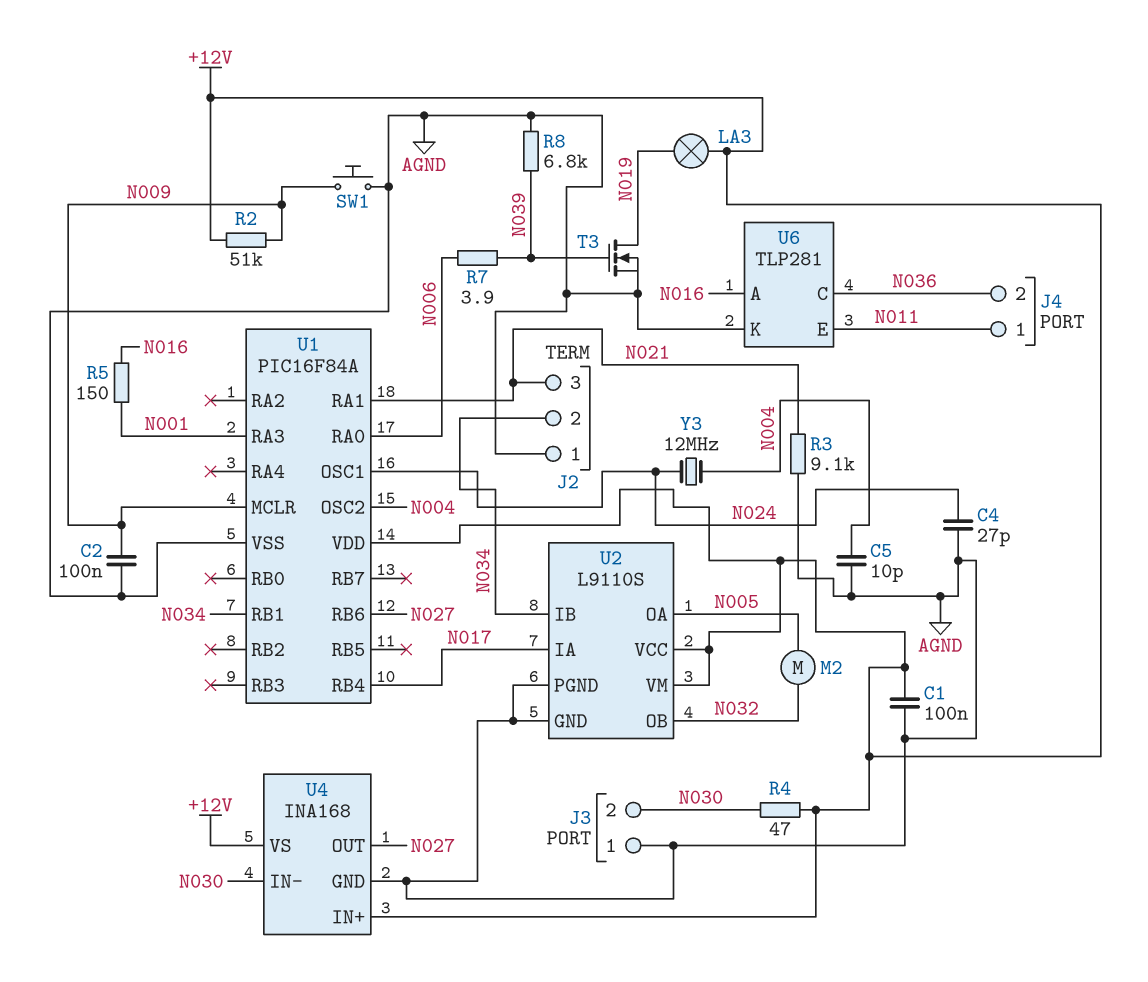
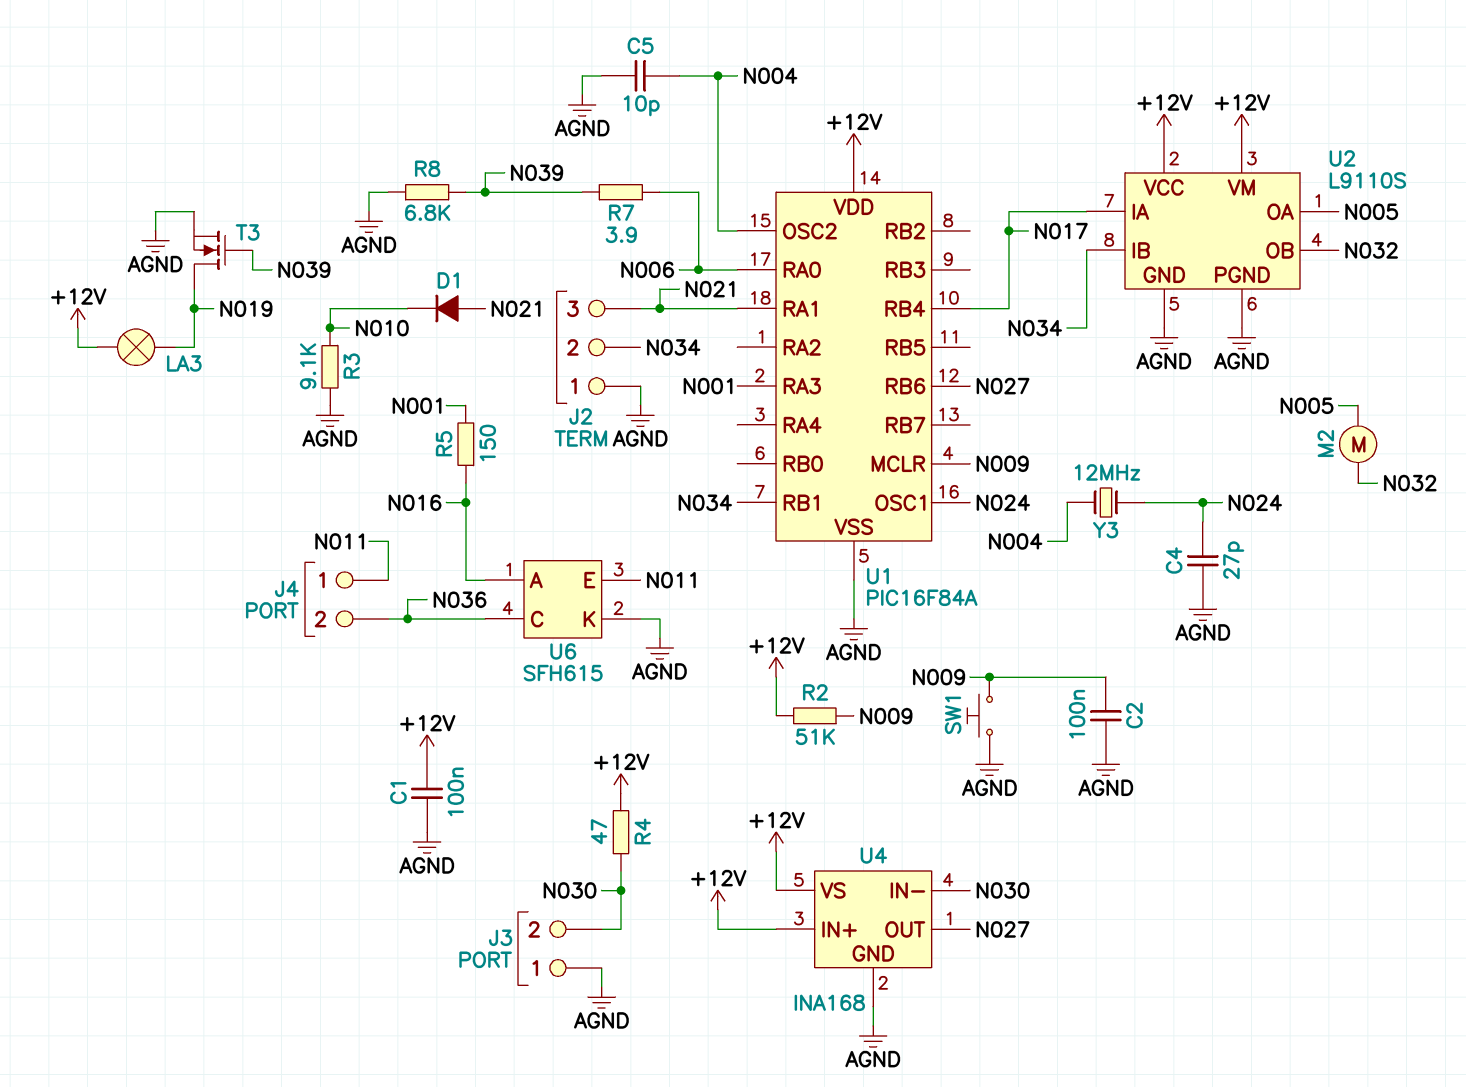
D1: none -> diode (A N021, K N010)
R3: 9.1k (AGND, N021) -> 9.1k (AGND, N010)
U6: TLP281 -> SFH615

